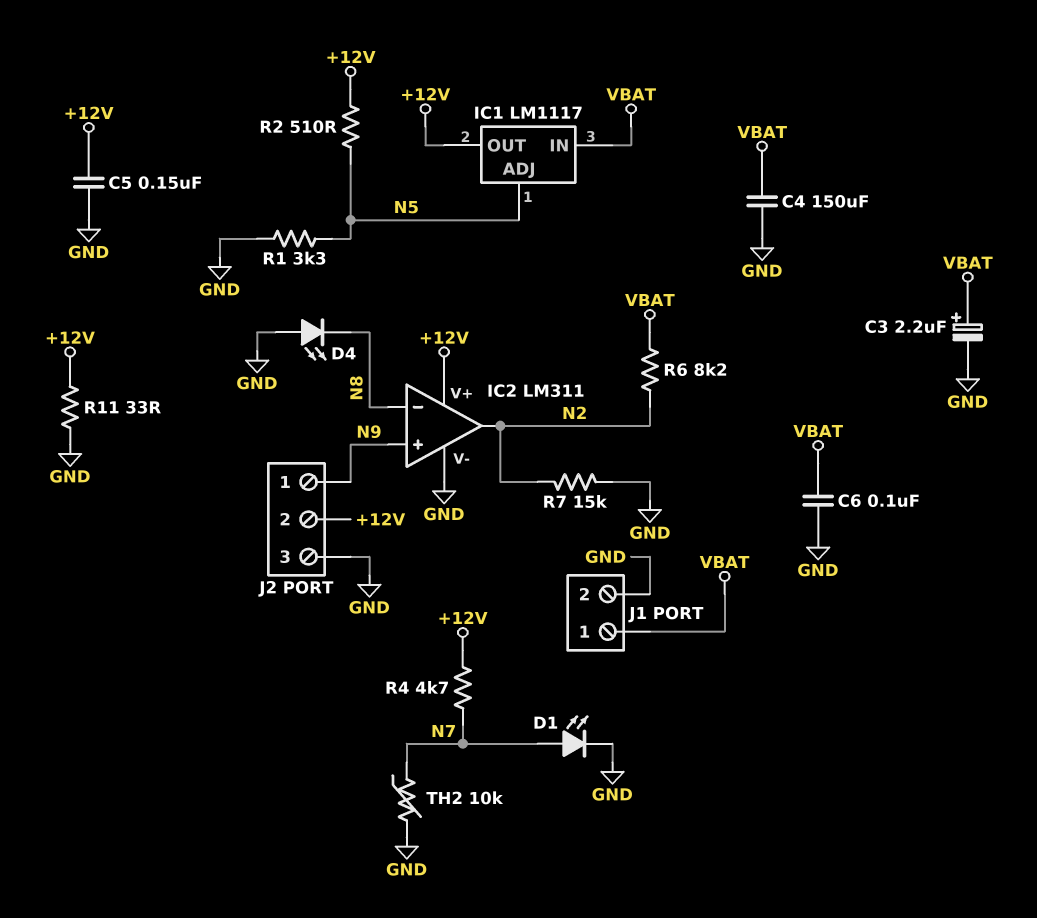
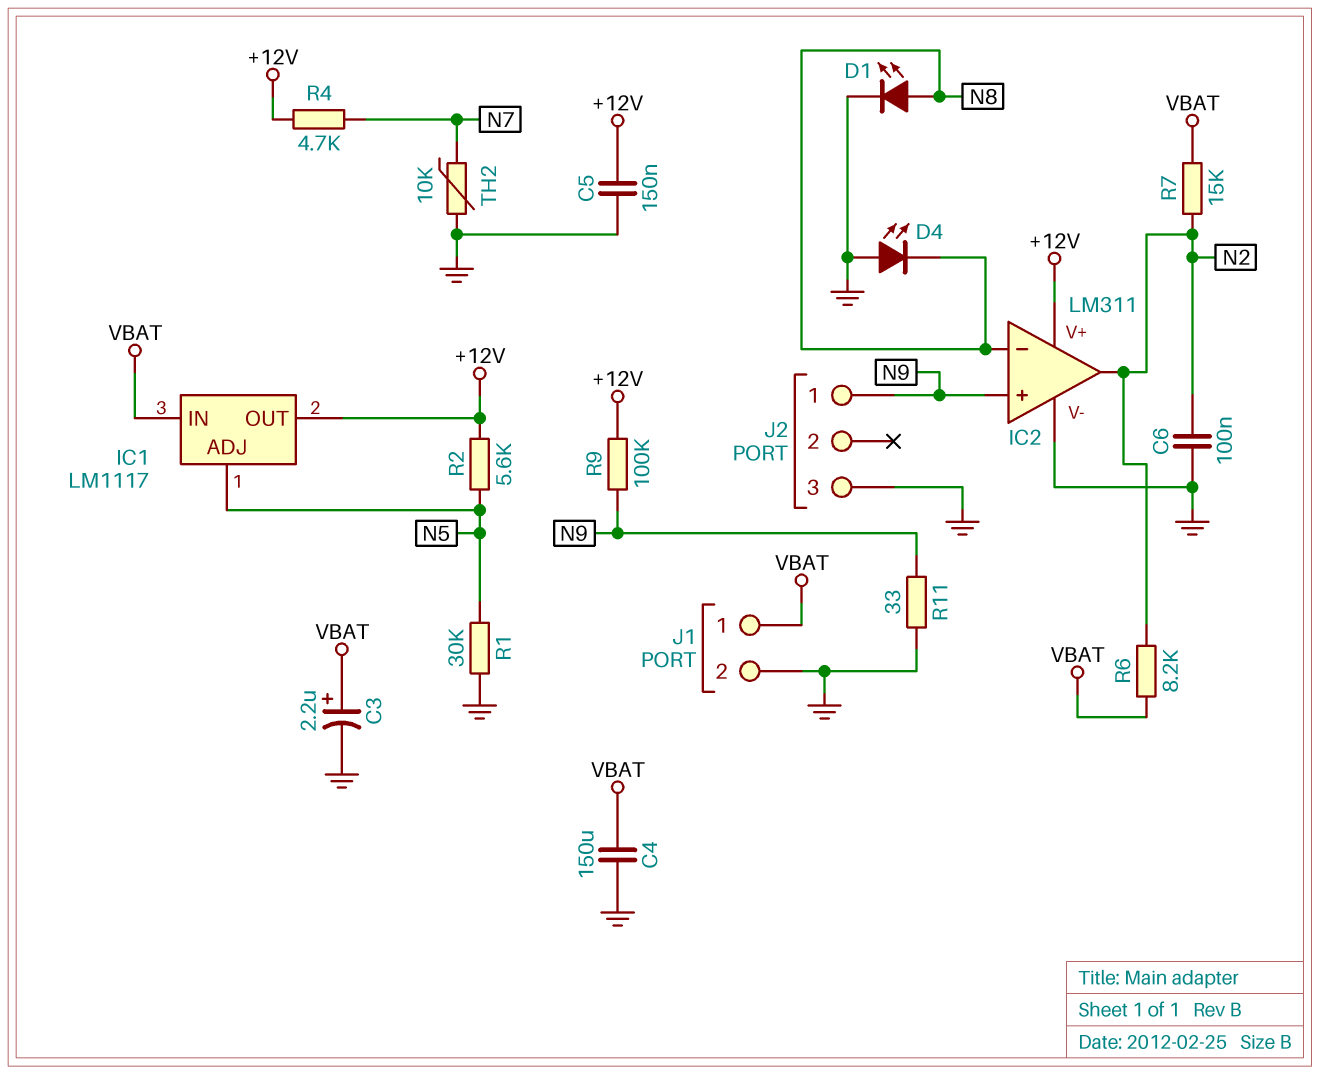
C6: 100nF (GND, VBAT) -> 100nF (GND, N2)
D1: LED (A N7, K GND) -> LED (A N8, K GND)
J2 pin 2: +12V -> none
R1: 3.3k (GND, N5) -> 30k (GND, N5)
R2: 510 (+12V, N5) -> 5.6k (+12V, N5)
R7: 15k (GND, N2) -> 15k (N2, VBAT)
R9: none -> 100k (+12V, N9)
R11: 33 (+12V, GND) -> 33 (GND, N9)

